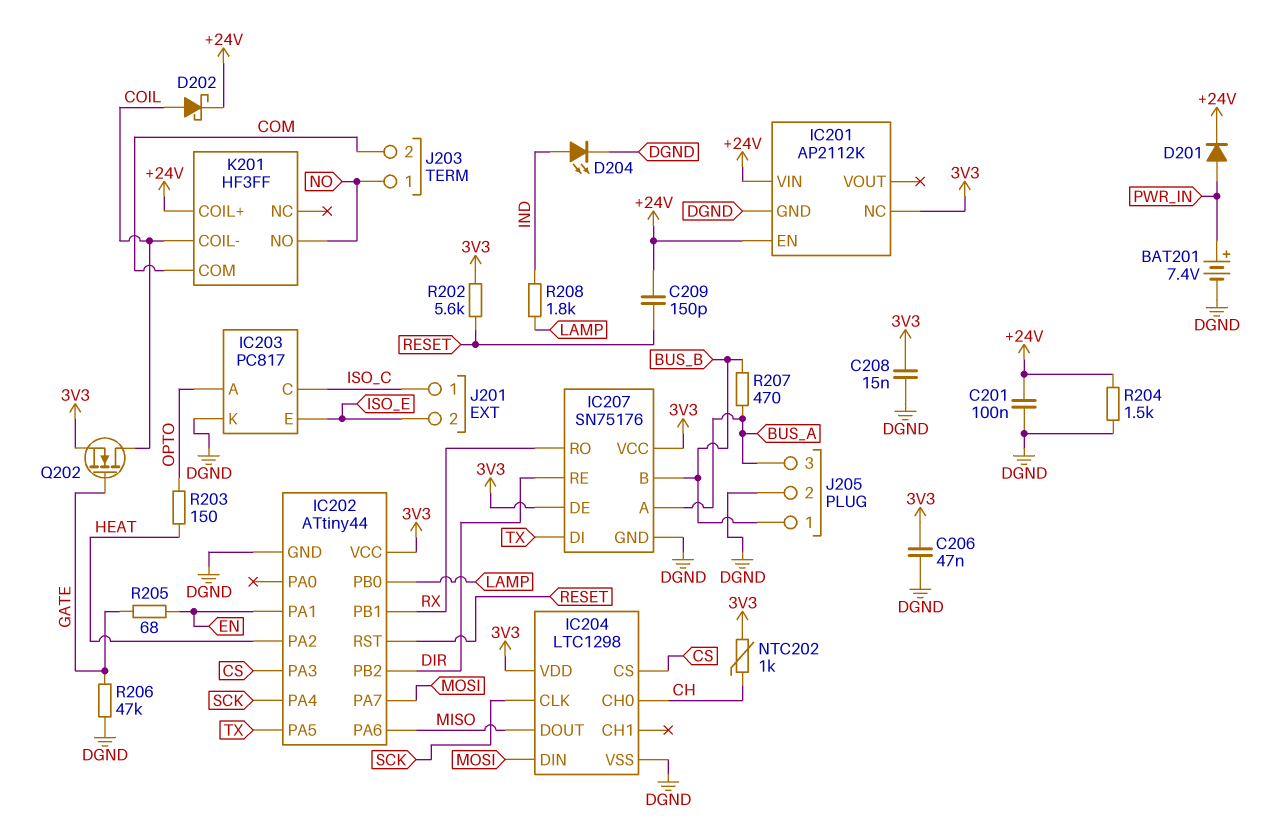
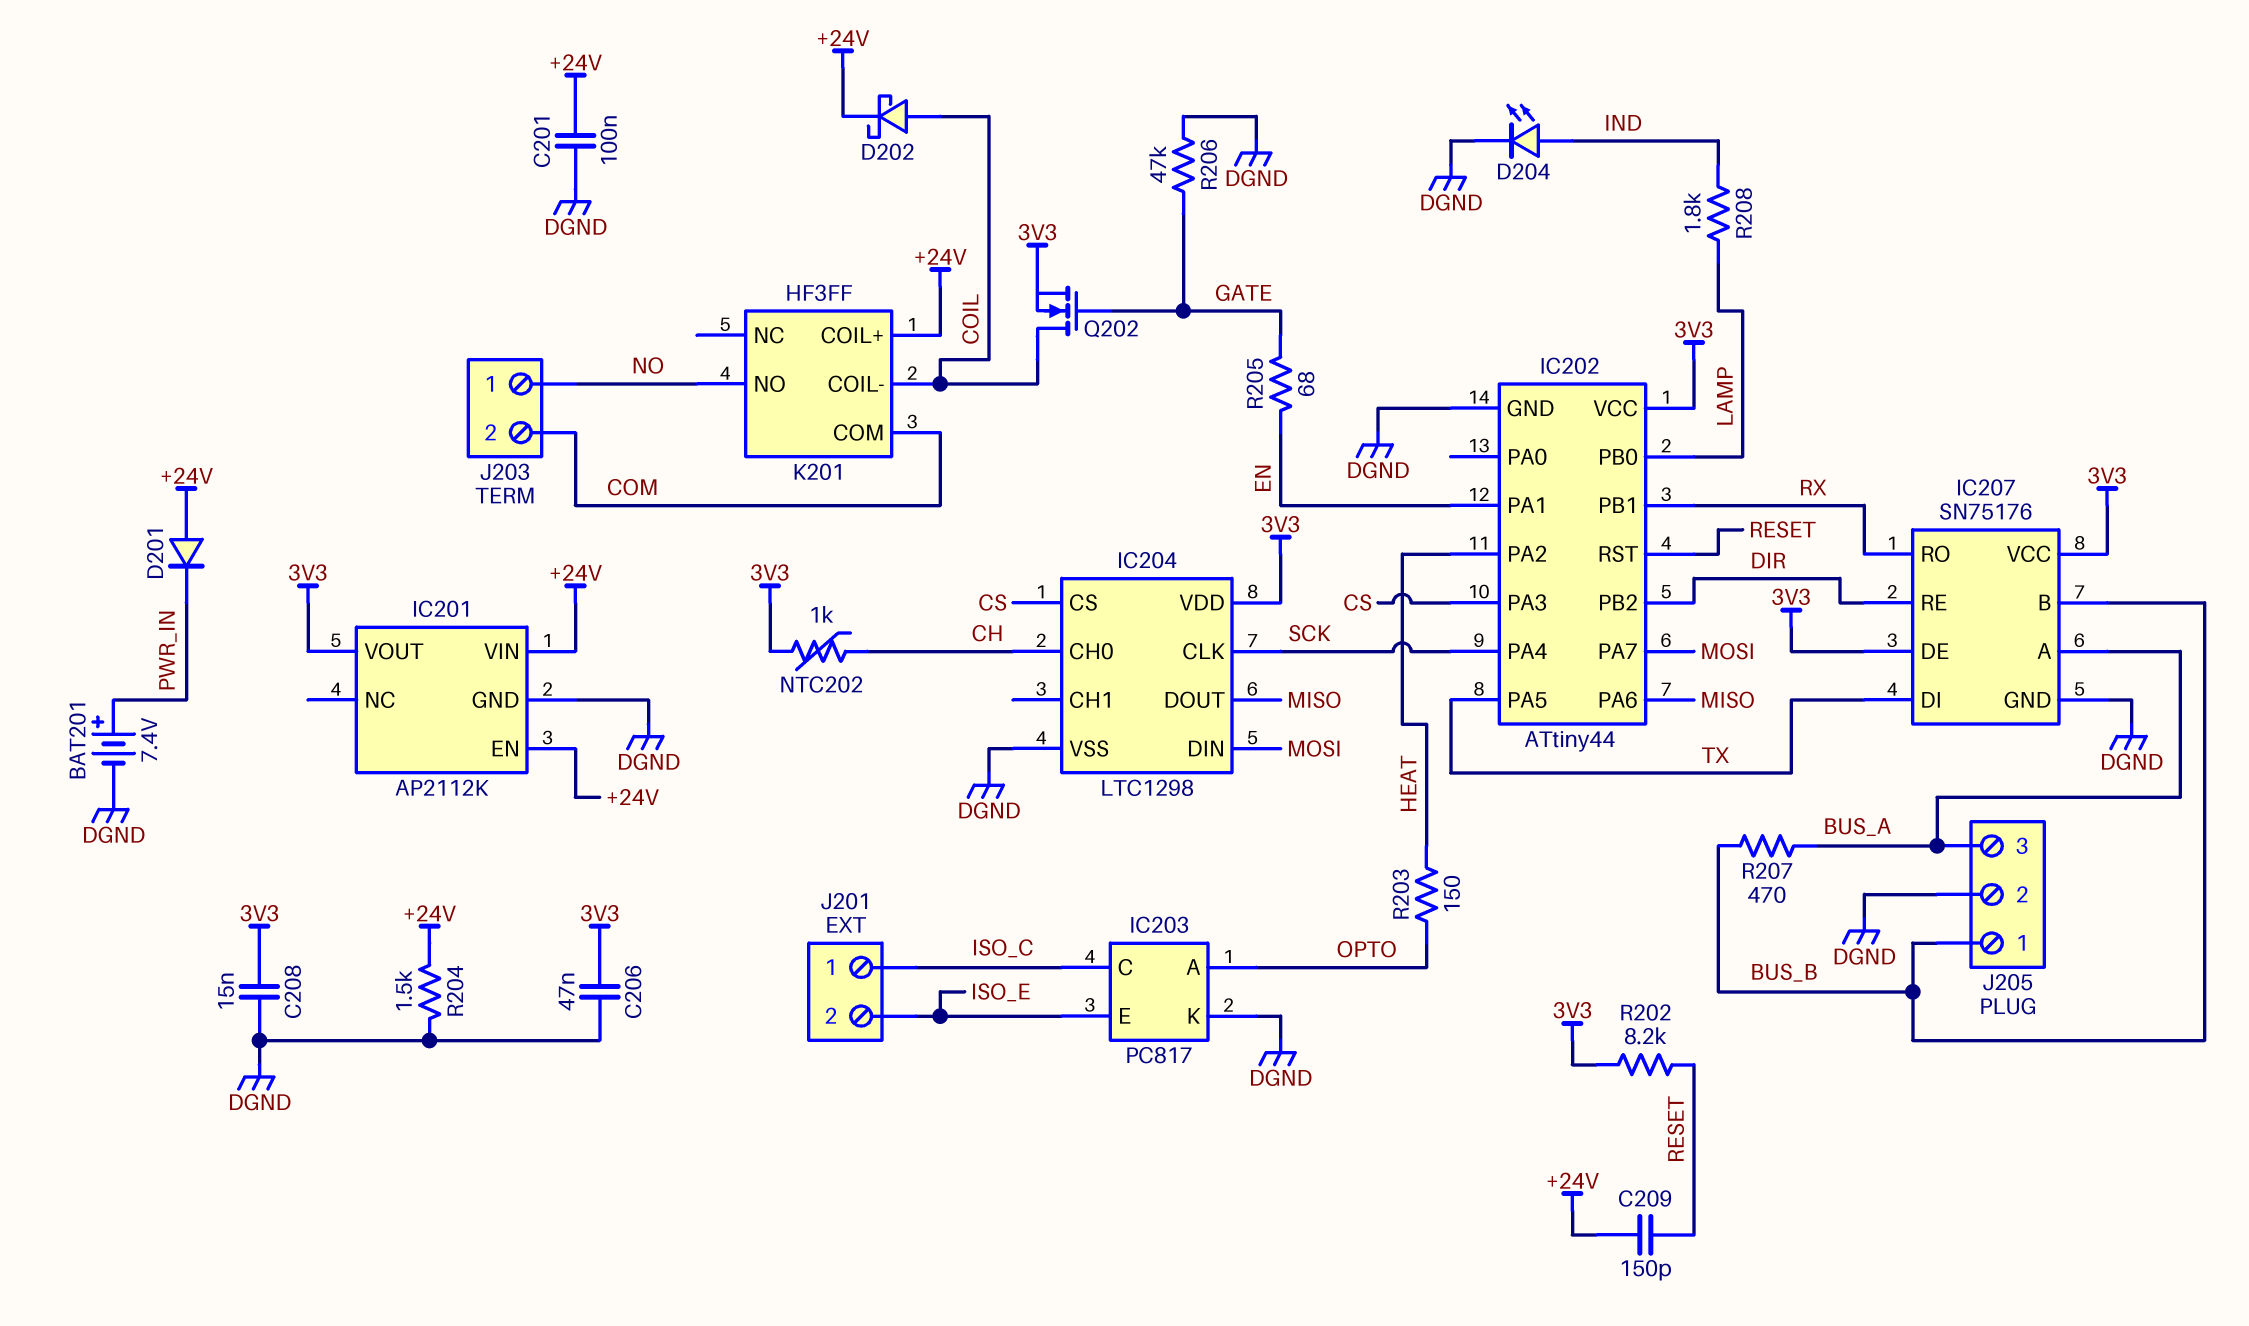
D201: diode (A PWR_IN, K +24V) -> diode (A +24V, K PWR_IN)
IC201 pin NC: 3V3 -> none
IC201 pin VOUT: none -> 3V3
R202: 5.6k (3V3, RESET) -> 8.2k (3V3, RESET)

